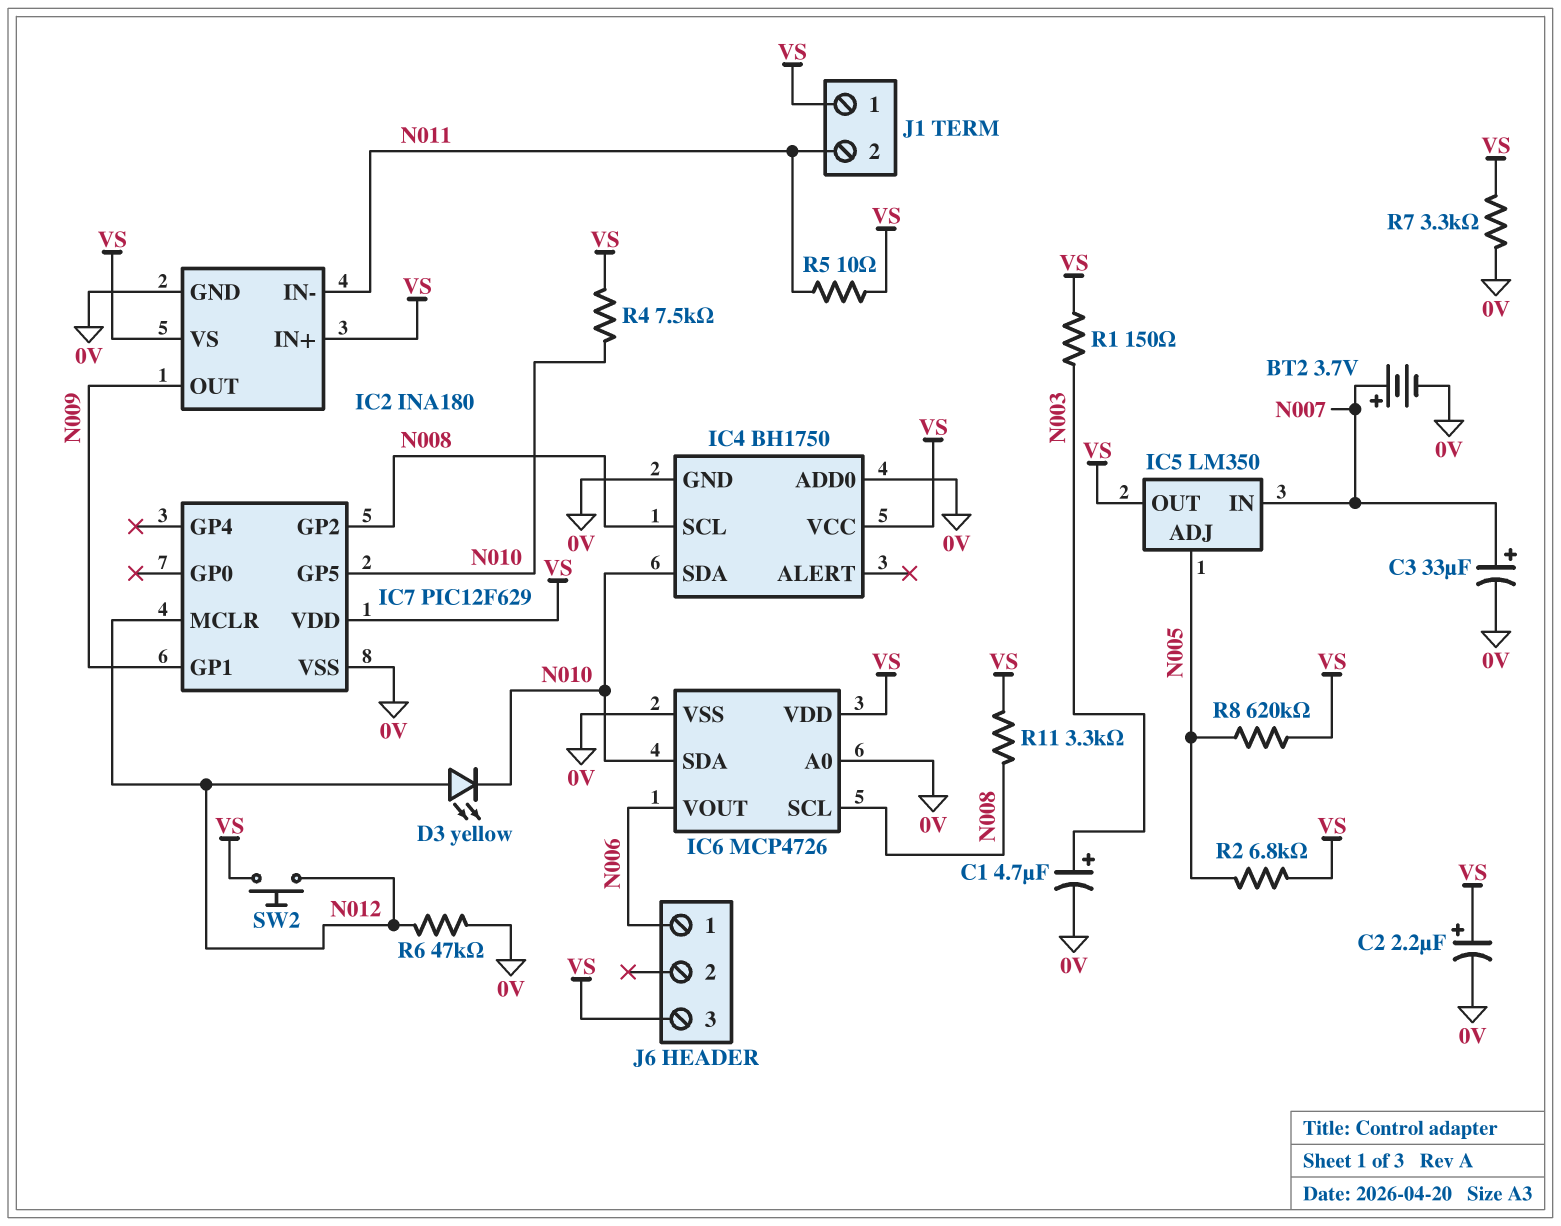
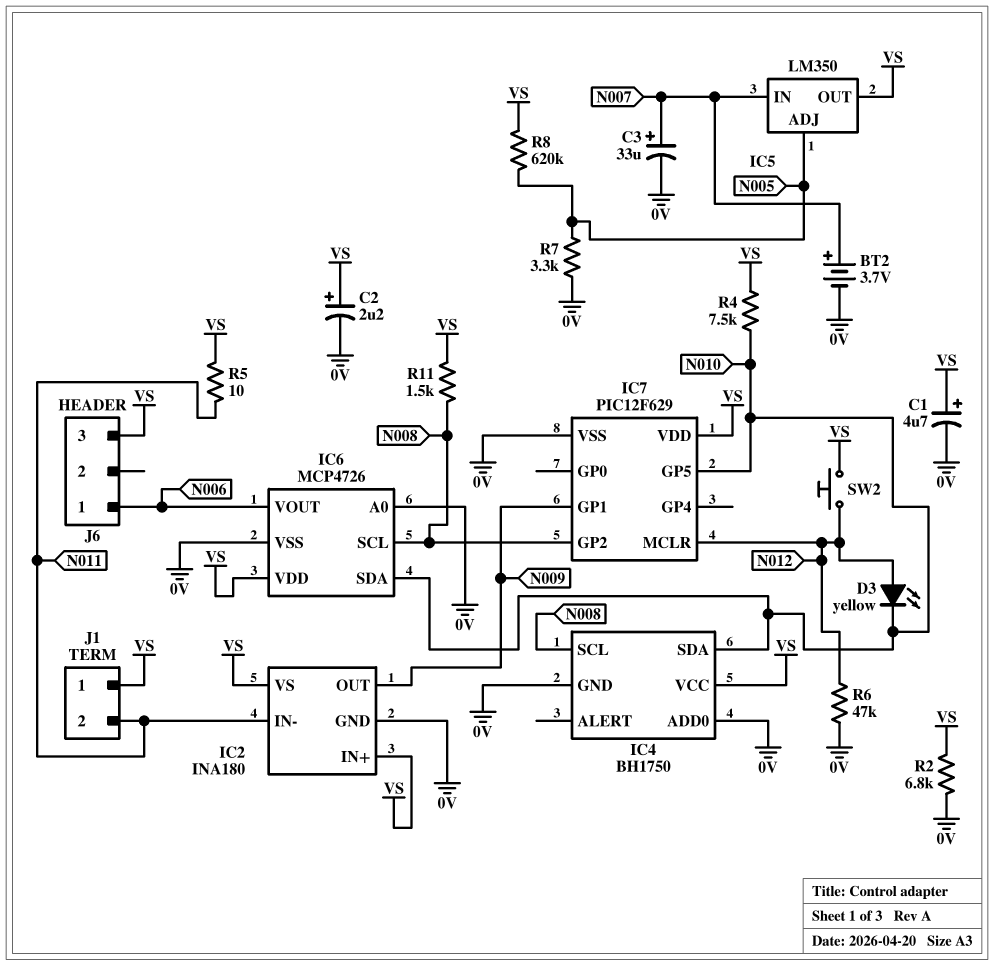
C1: 4.7uF (plus N003, minus 0V) -> 4.7uF (plus VS, minus 0V)
R1: 150 (N003, VS) -> none
R2: 6.8k (N005, VS) -> 6.8k (0V, VS)
R7: 3.3k (0V, VS) -> 3.3k (0V, N005)
R11: 3.3k (N008, VS) -> 1.5k (N008, VS)

